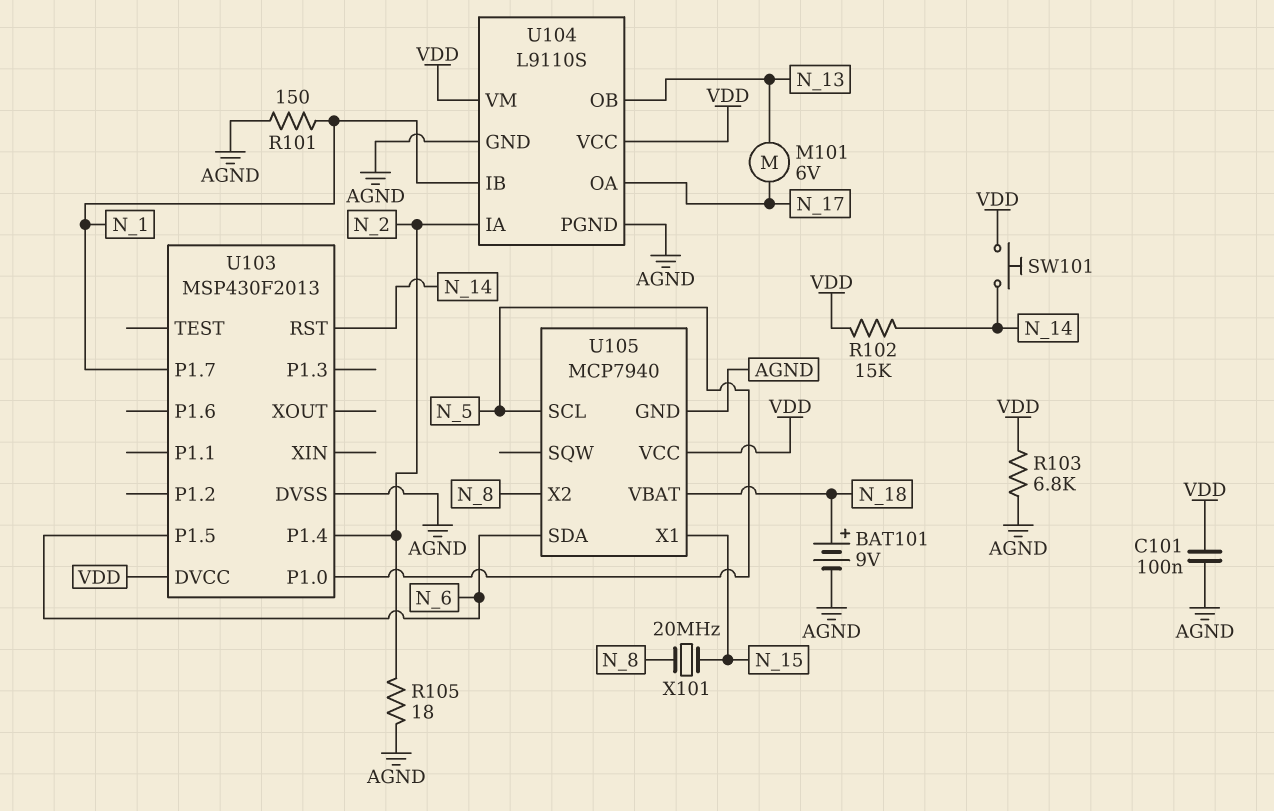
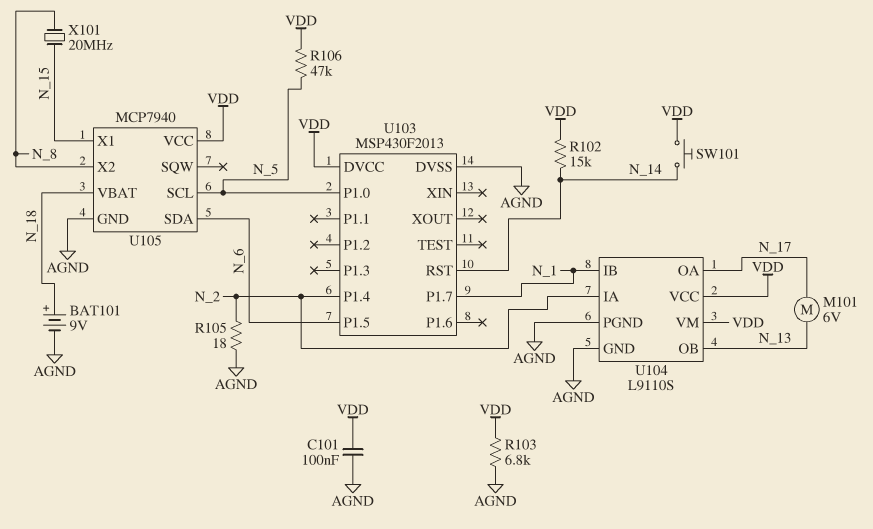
R101: 150 (AGND, N_1) -> none
R106: none -> 47k (N_5, VDD)

